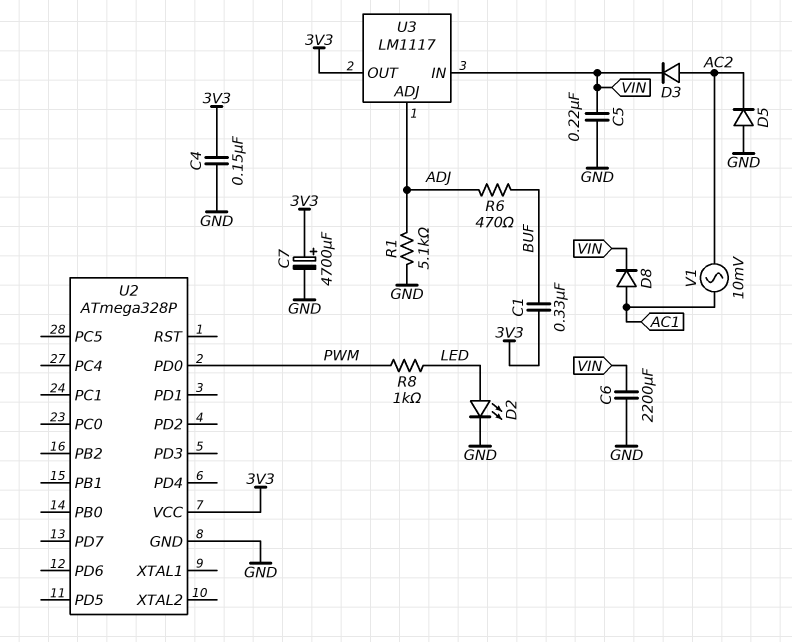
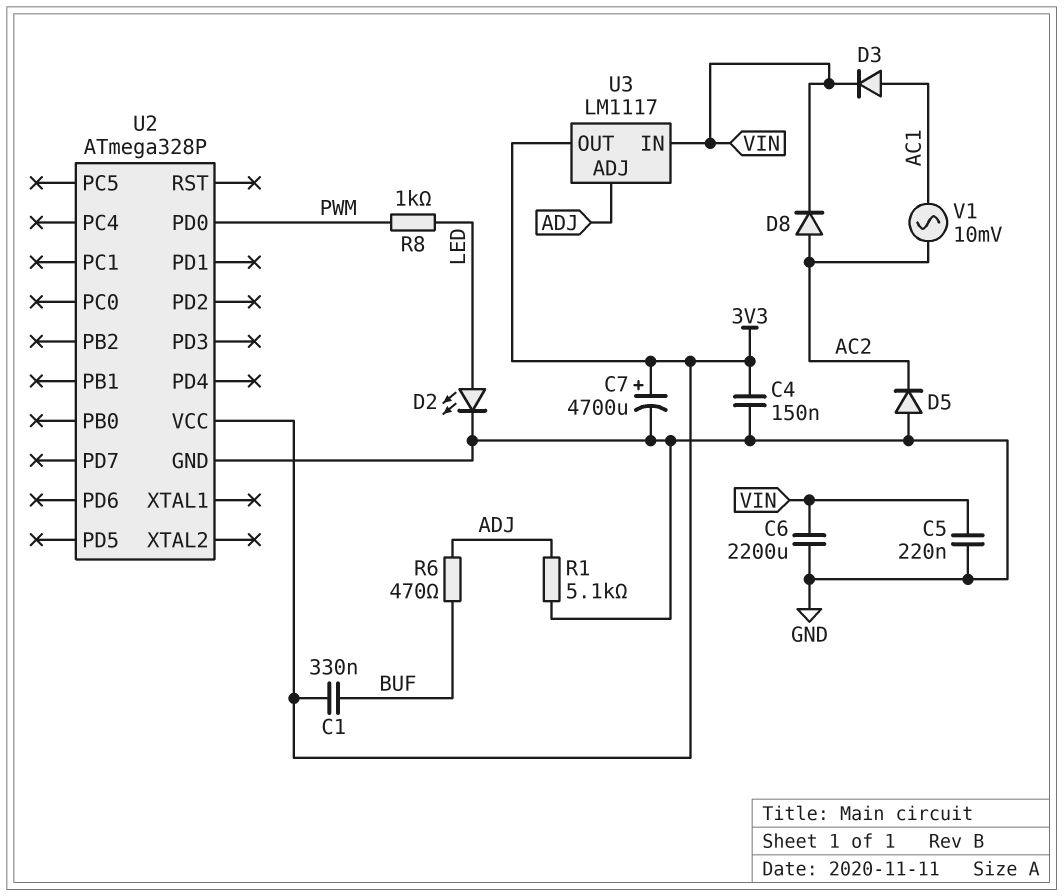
D3: diode (A AC2, K VIN) -> diode (A AC1, K VIN)
D8: diode (A AC1, K VIN) -> diode (A AC2, K VIN)

